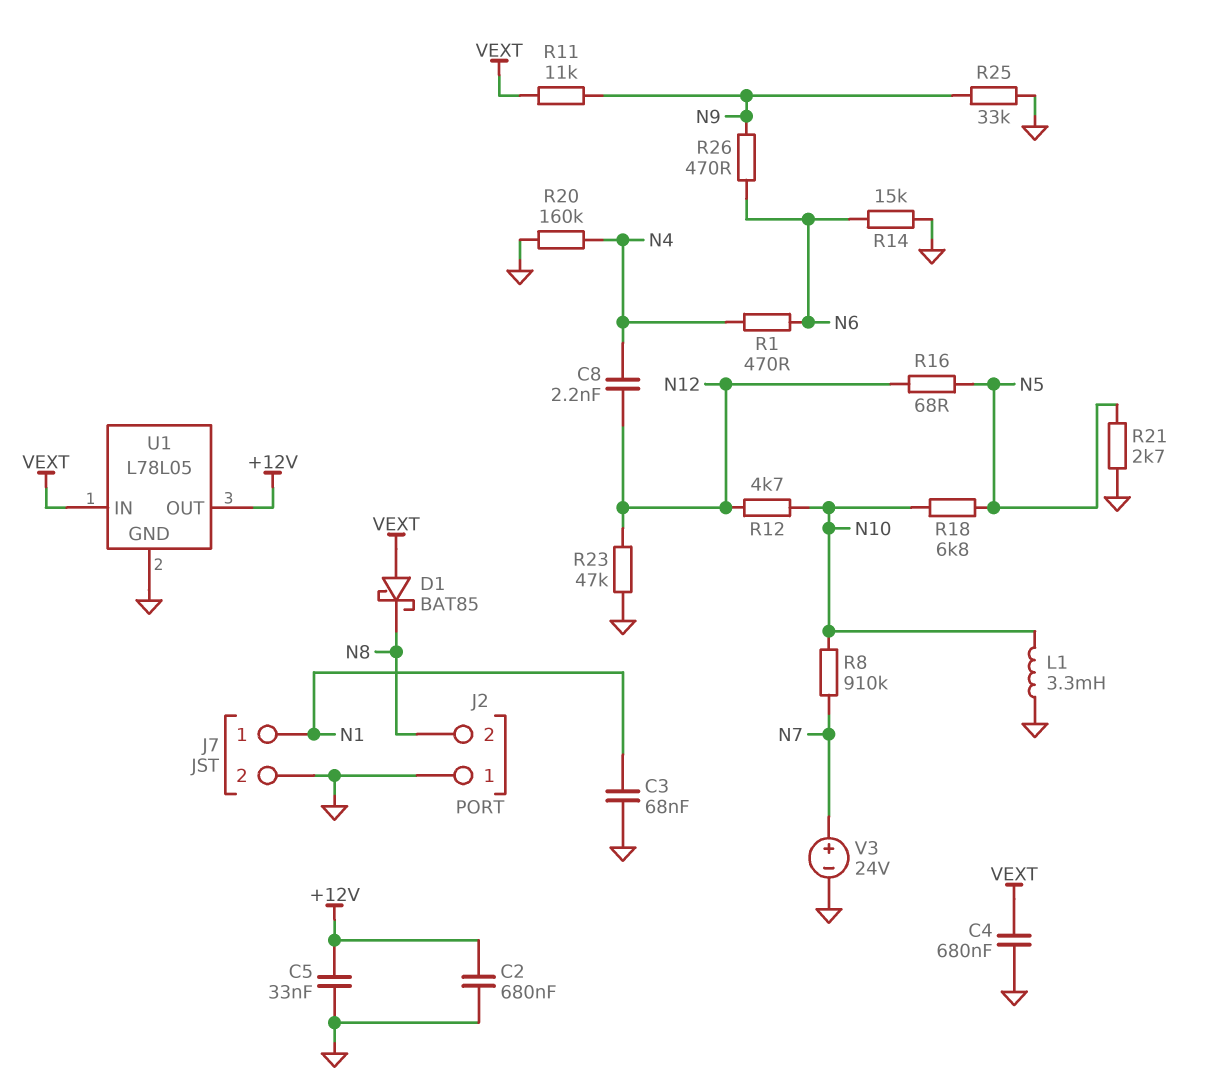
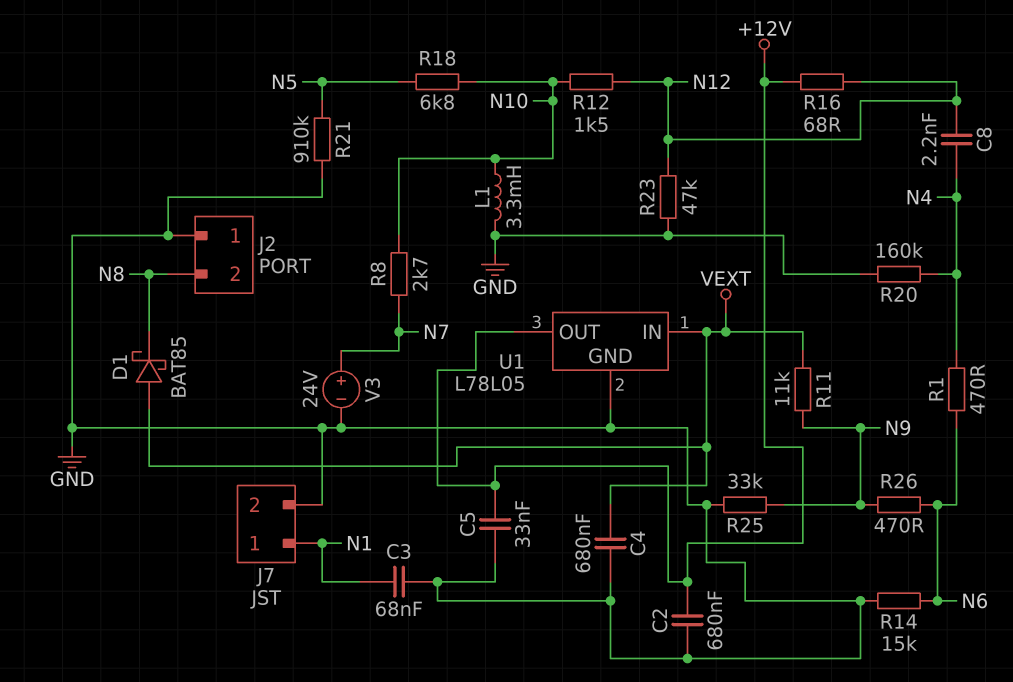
R8: 910k (N7, N10) -> 2.7k (N7, N10)
R12: 4.7k (N10, N12) -> 1.5k (N10, N12)
R16: 68 (N5, N12) -> 68 (+12V, N12)
R21: 2.7k (GND, N5) -> 910k (GND, N5)

